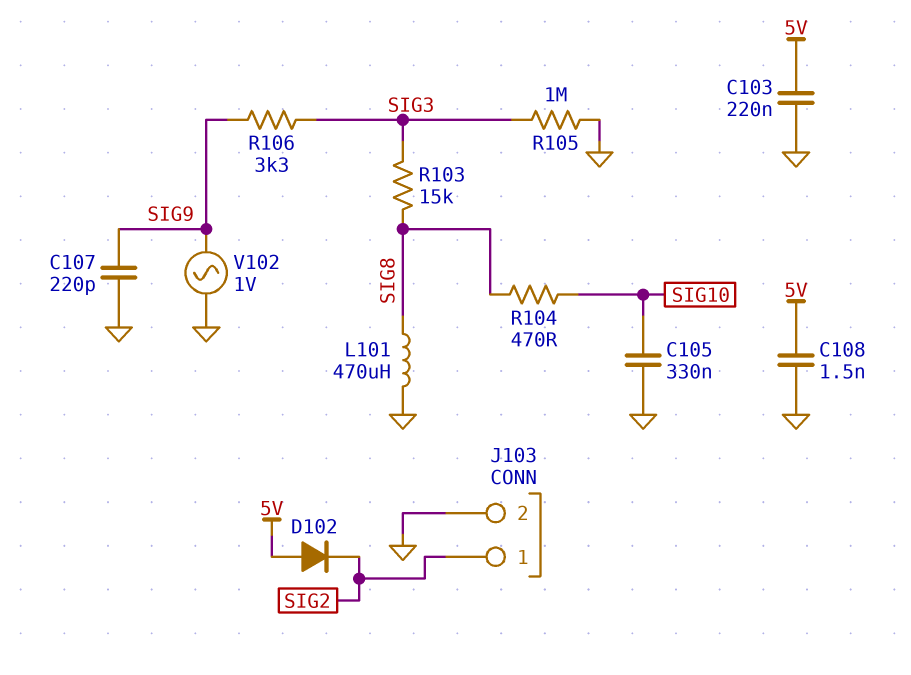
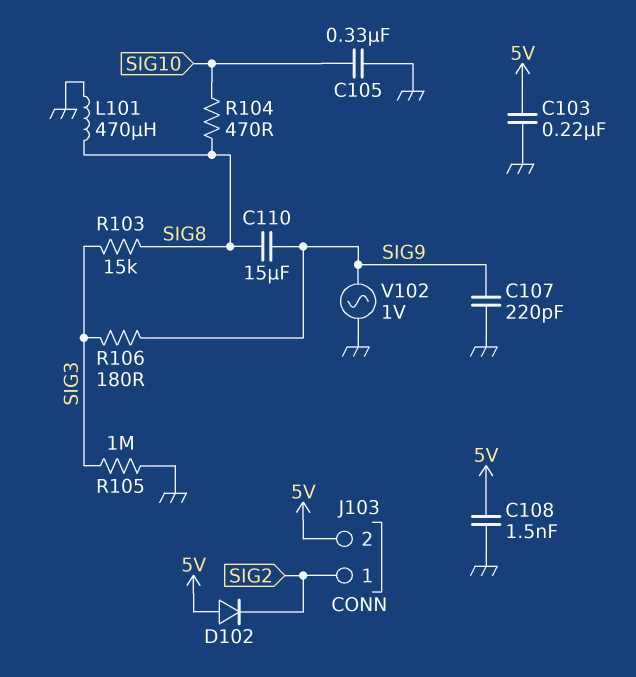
C110: none -> 15uF (SIG8, SIG9)
J103 pin 2: GND -> 5V
R106: 3.3k (SIG3, SIG9) -> 180 (SIG3, SIG9)

